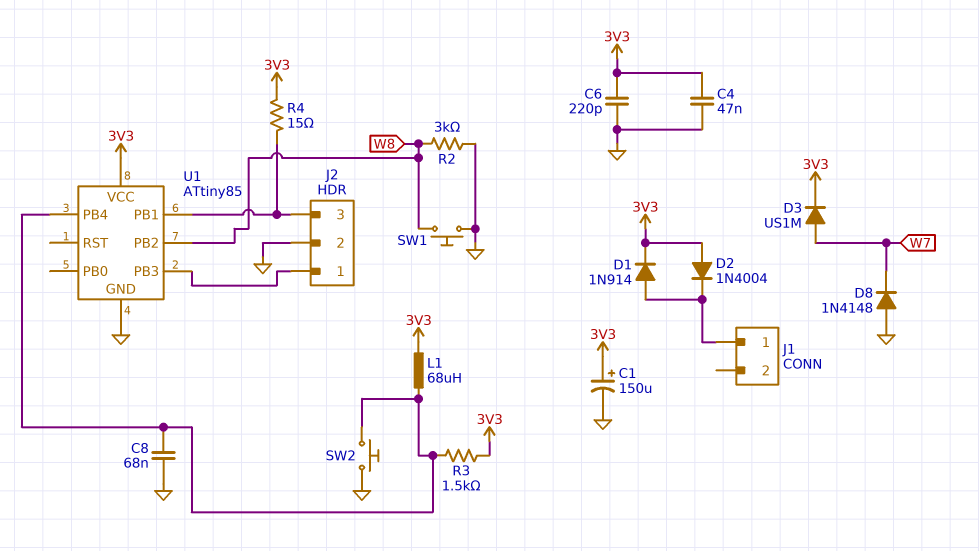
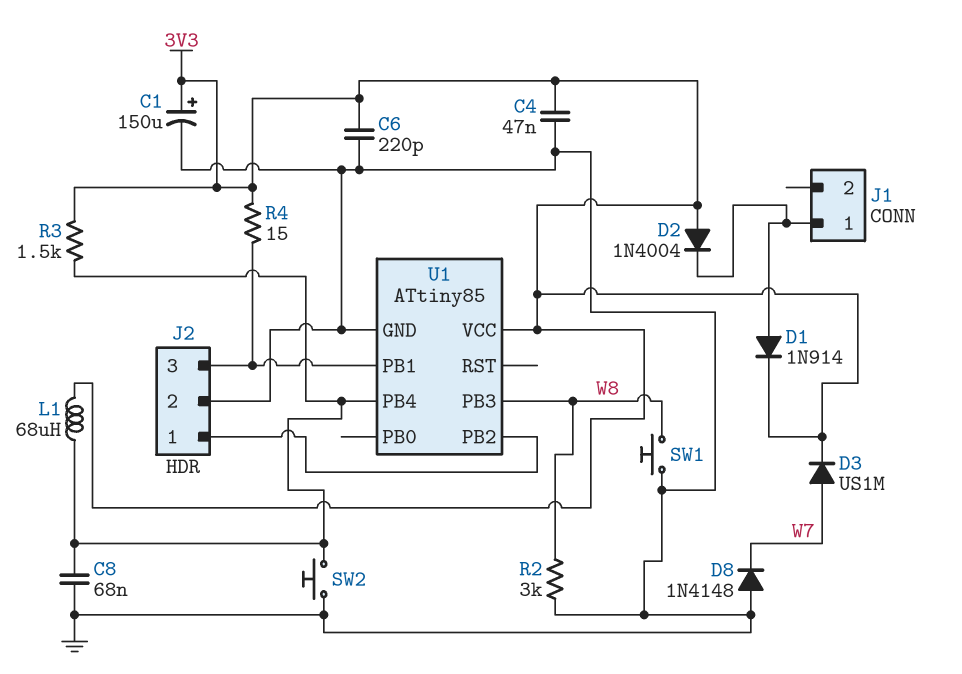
U1 pin PB2: W8 -> J2/1
U1 pin PB3: J2/1 -> W8

